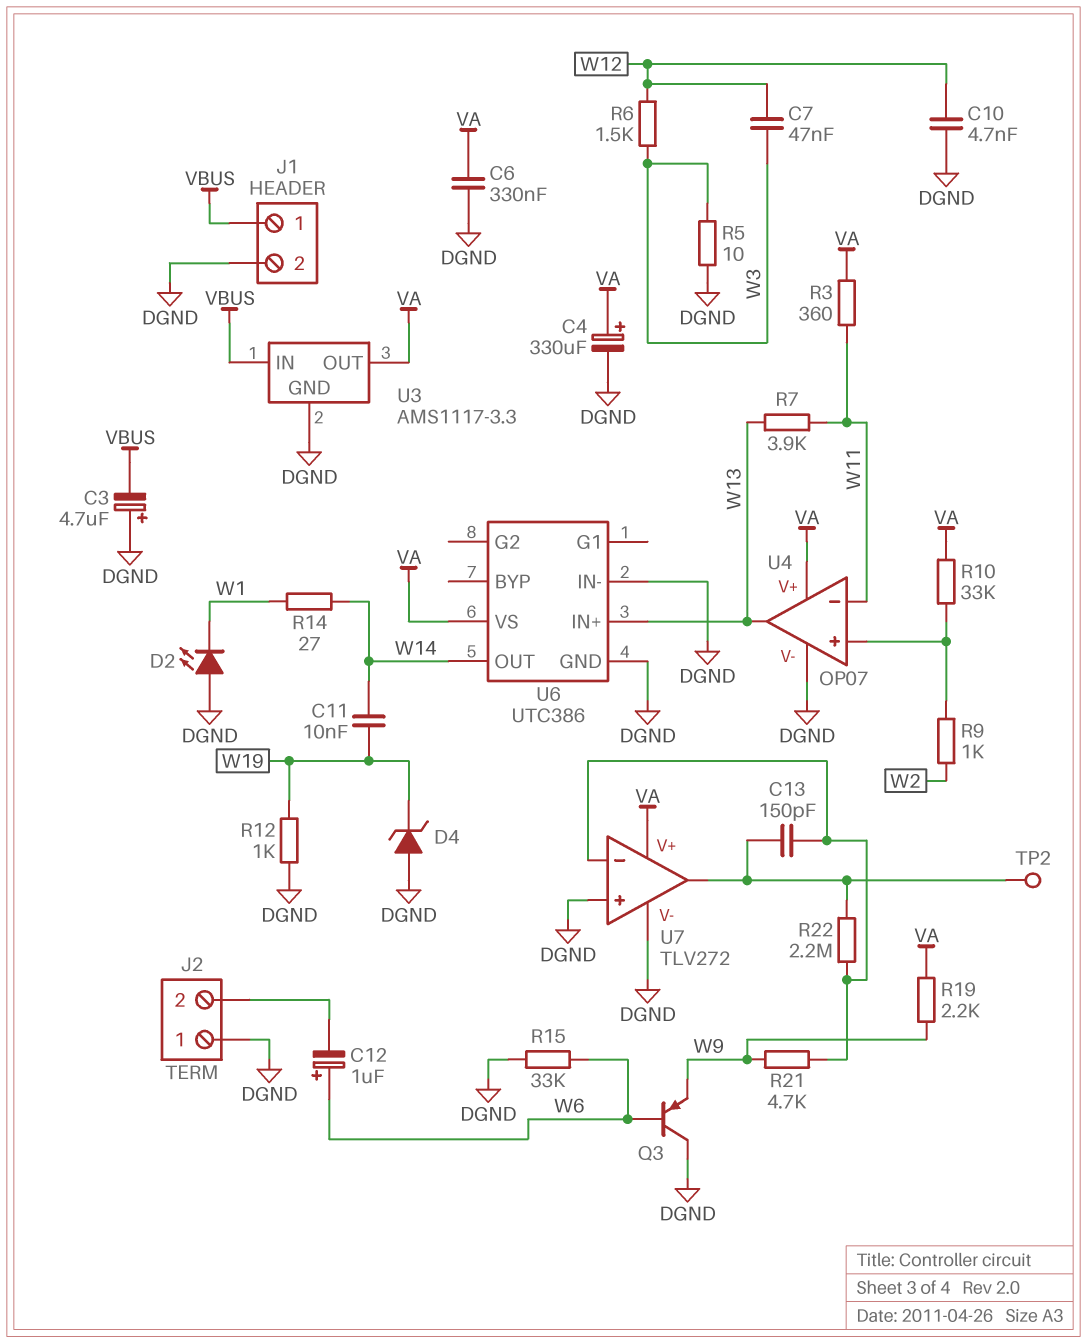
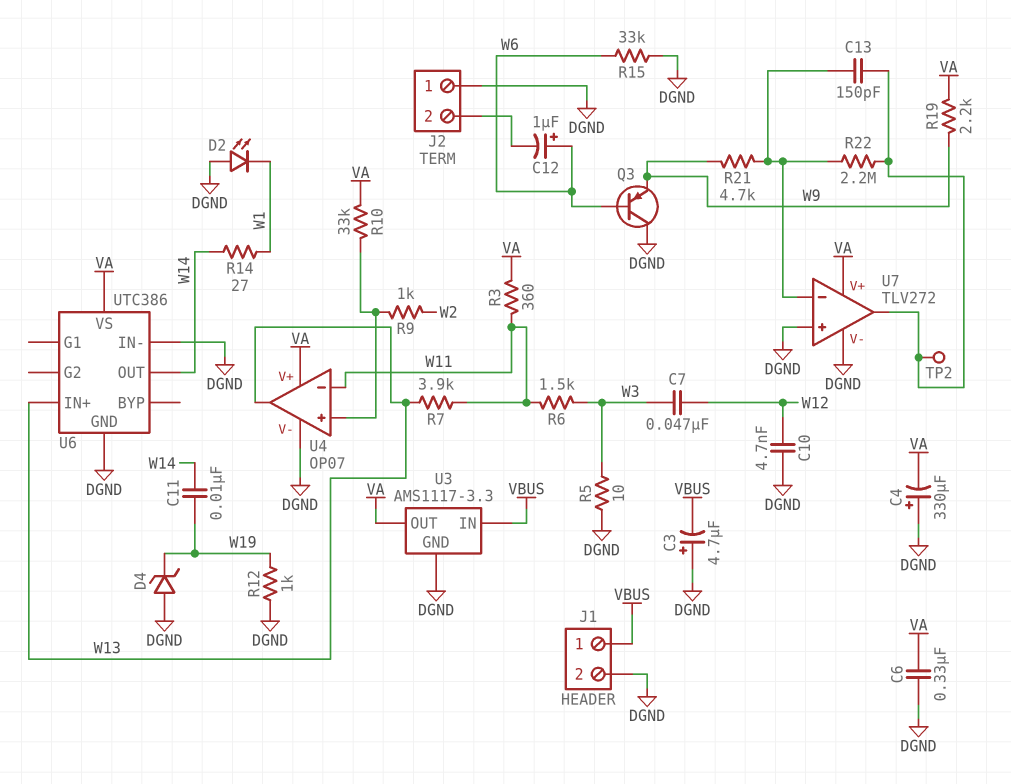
C4: 330uF (plus VA, minus DGND) -> 330uF (plus DGND, minus VA)
R6: 1.5k (W3, W12) -> 1.5k (W3, W11)

